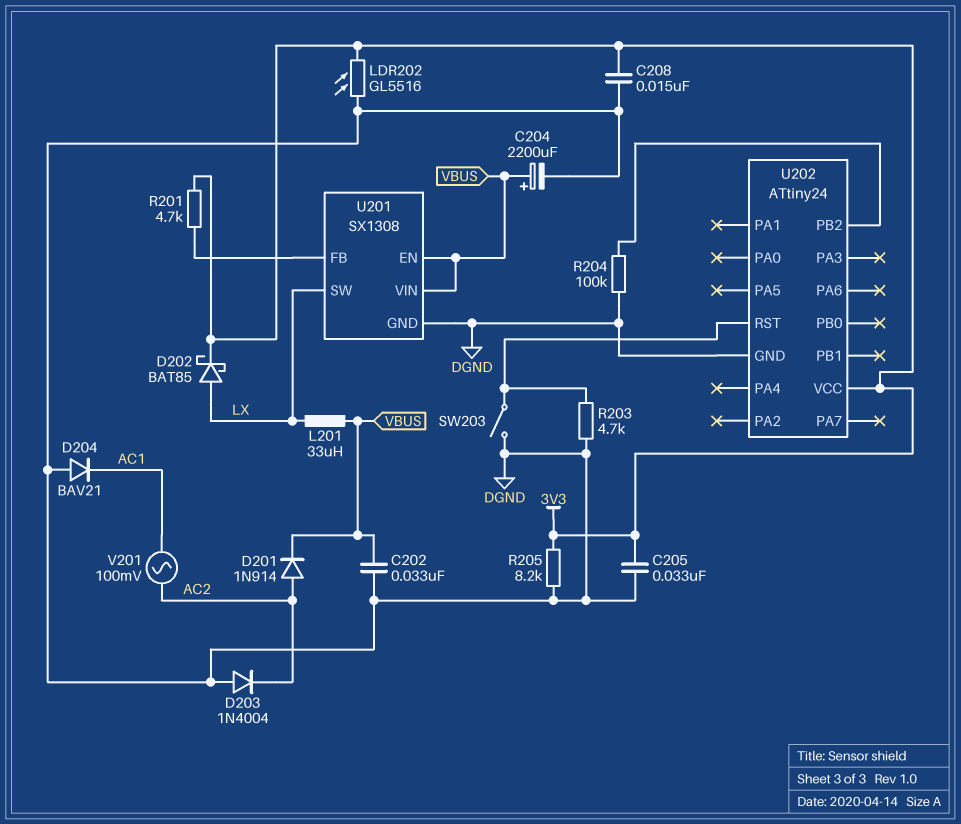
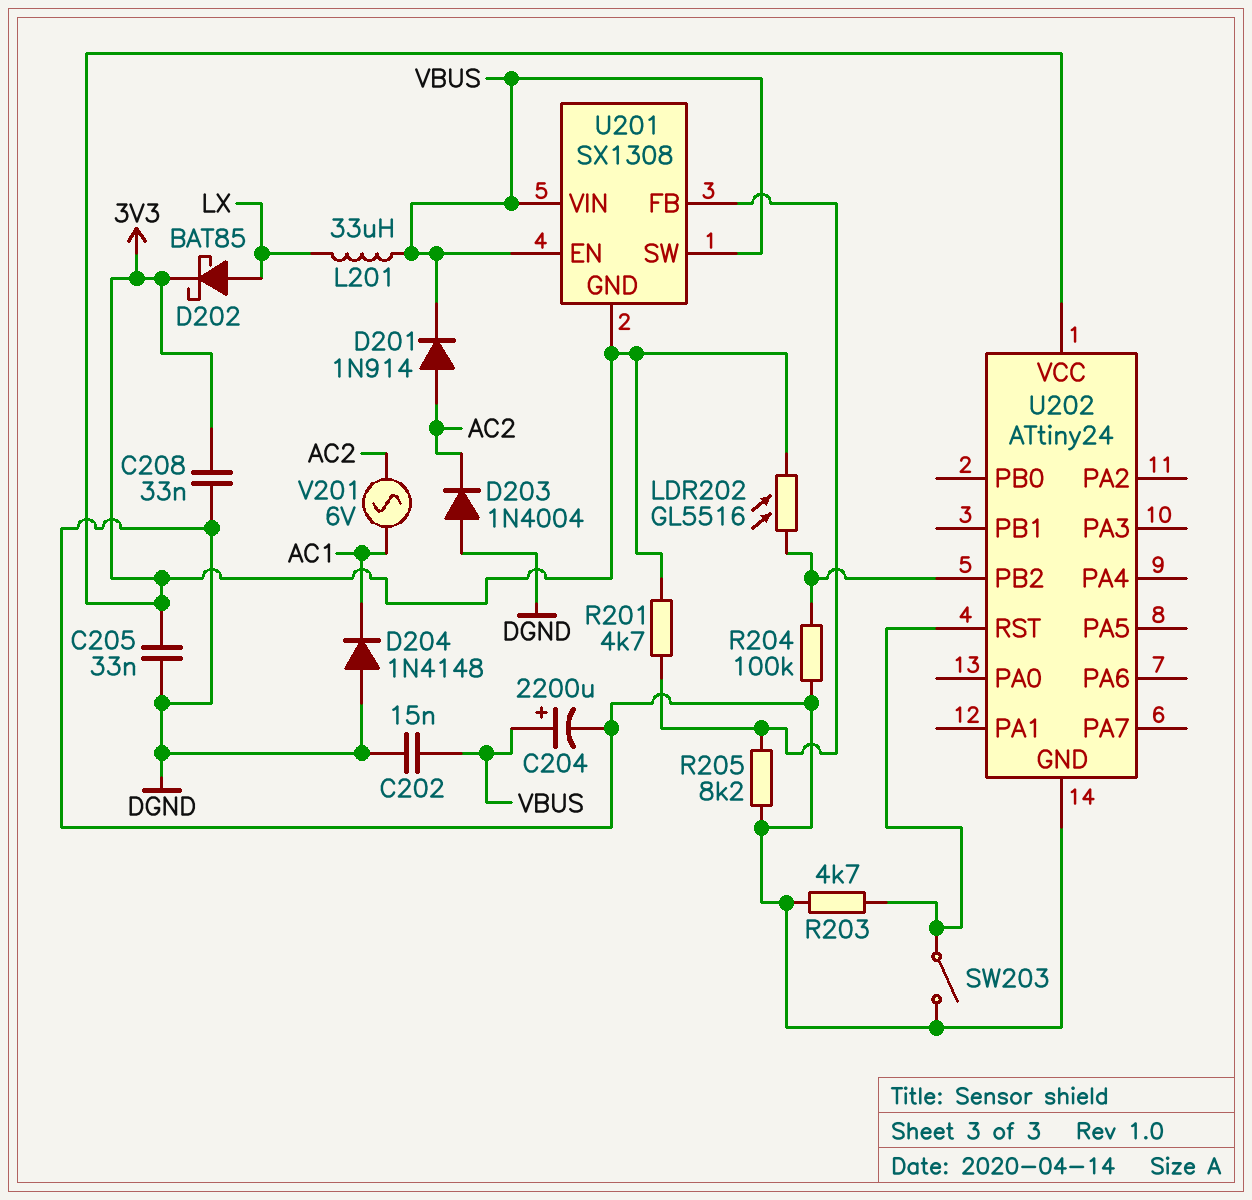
C202: 33nF (DGND, VBUS) -> 15nF (DGND, VBUS)
C208: 15nF (3V3, DGND) -> 33nF (3V3, DGND)
D204: diode BAV21 (A DGND, K AC1) -> diode 1N4148 (A DGND, K AC1)
LDR202: GL5516 (3V3, DGND) -> GL5516 (3V3, U202/PB2)
R205: 8.2k (3V3, DGND) -> 8.2k (DGND, U201/FB)
U201 pin GND: DGND -> 3V3
U201 pin SW: LX -> VBUS
V201: AC 100mV (AC1, AC2) -> AC 6V (AC1, AC2)

